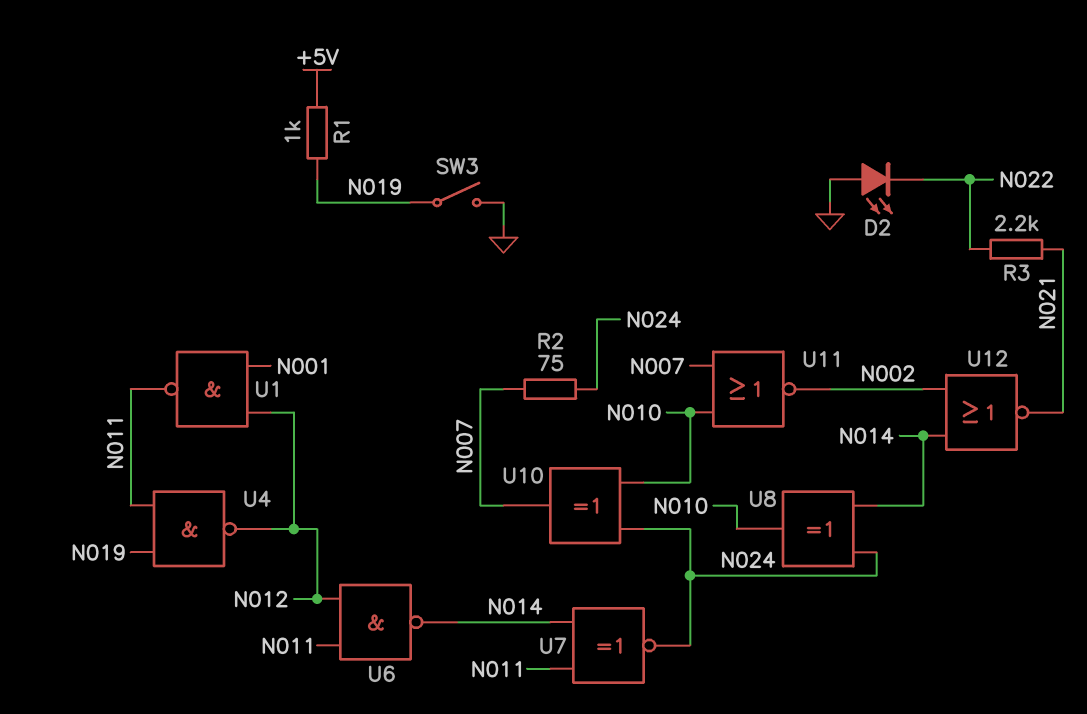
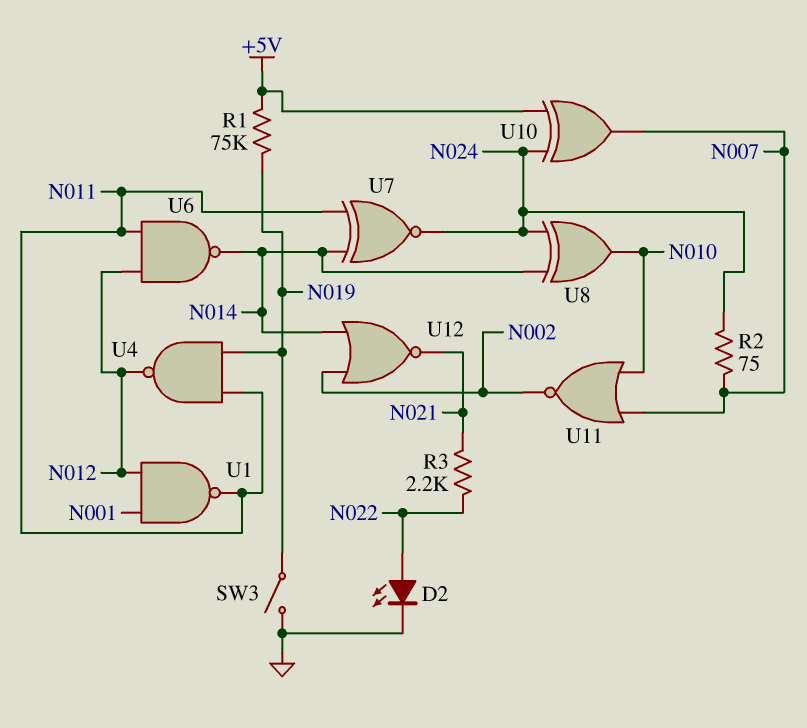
D2: LED (A GND, K N022) -> LED (A N022, K GND)
R1: 1k (+5V, N019) -> 75k (+5V, N019)
U10: XOR (in N010, in N024, out N007) -> XOR (in +5V, in N024, out N007)

